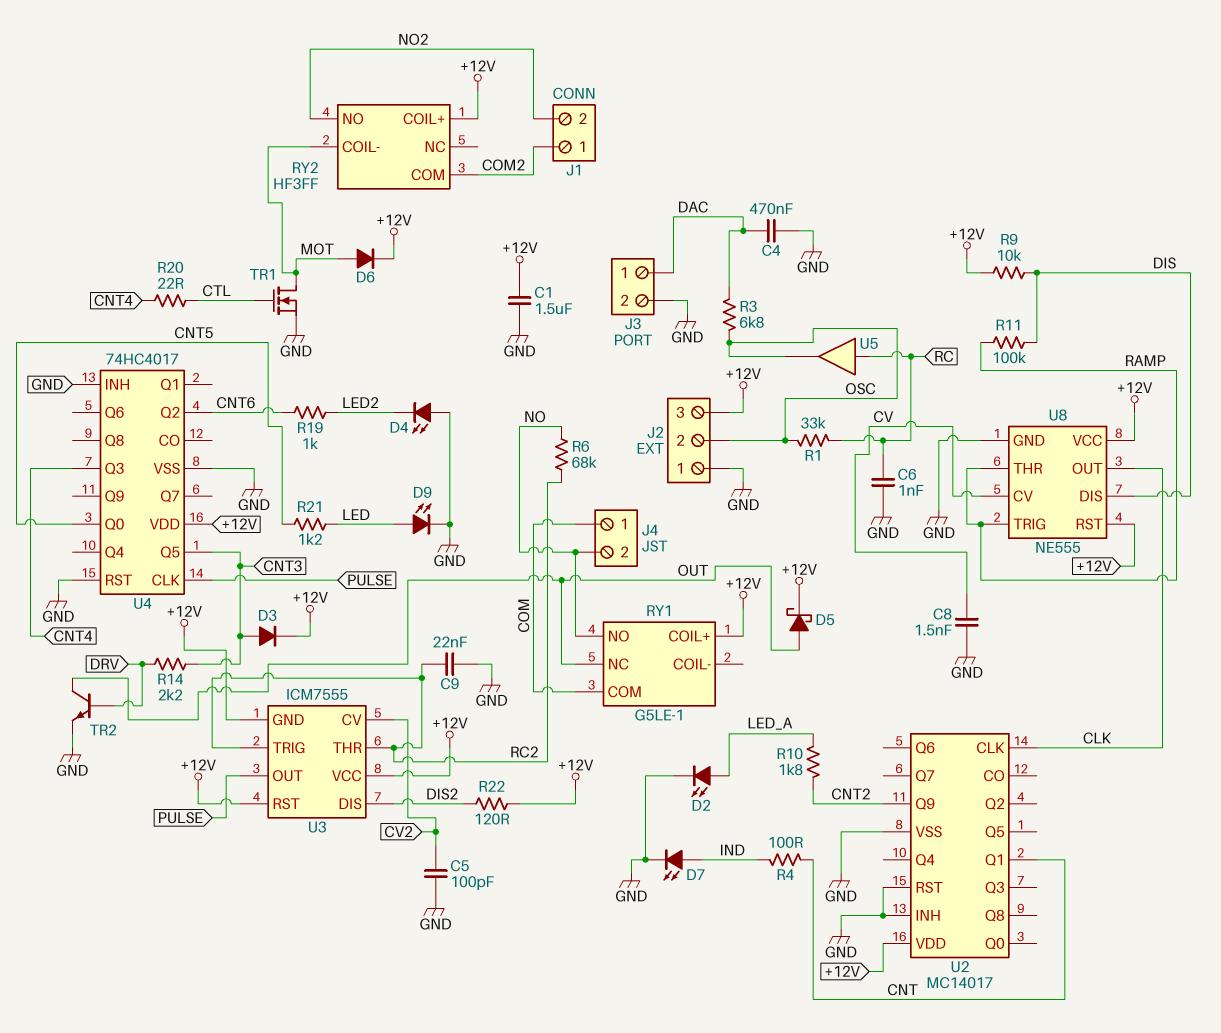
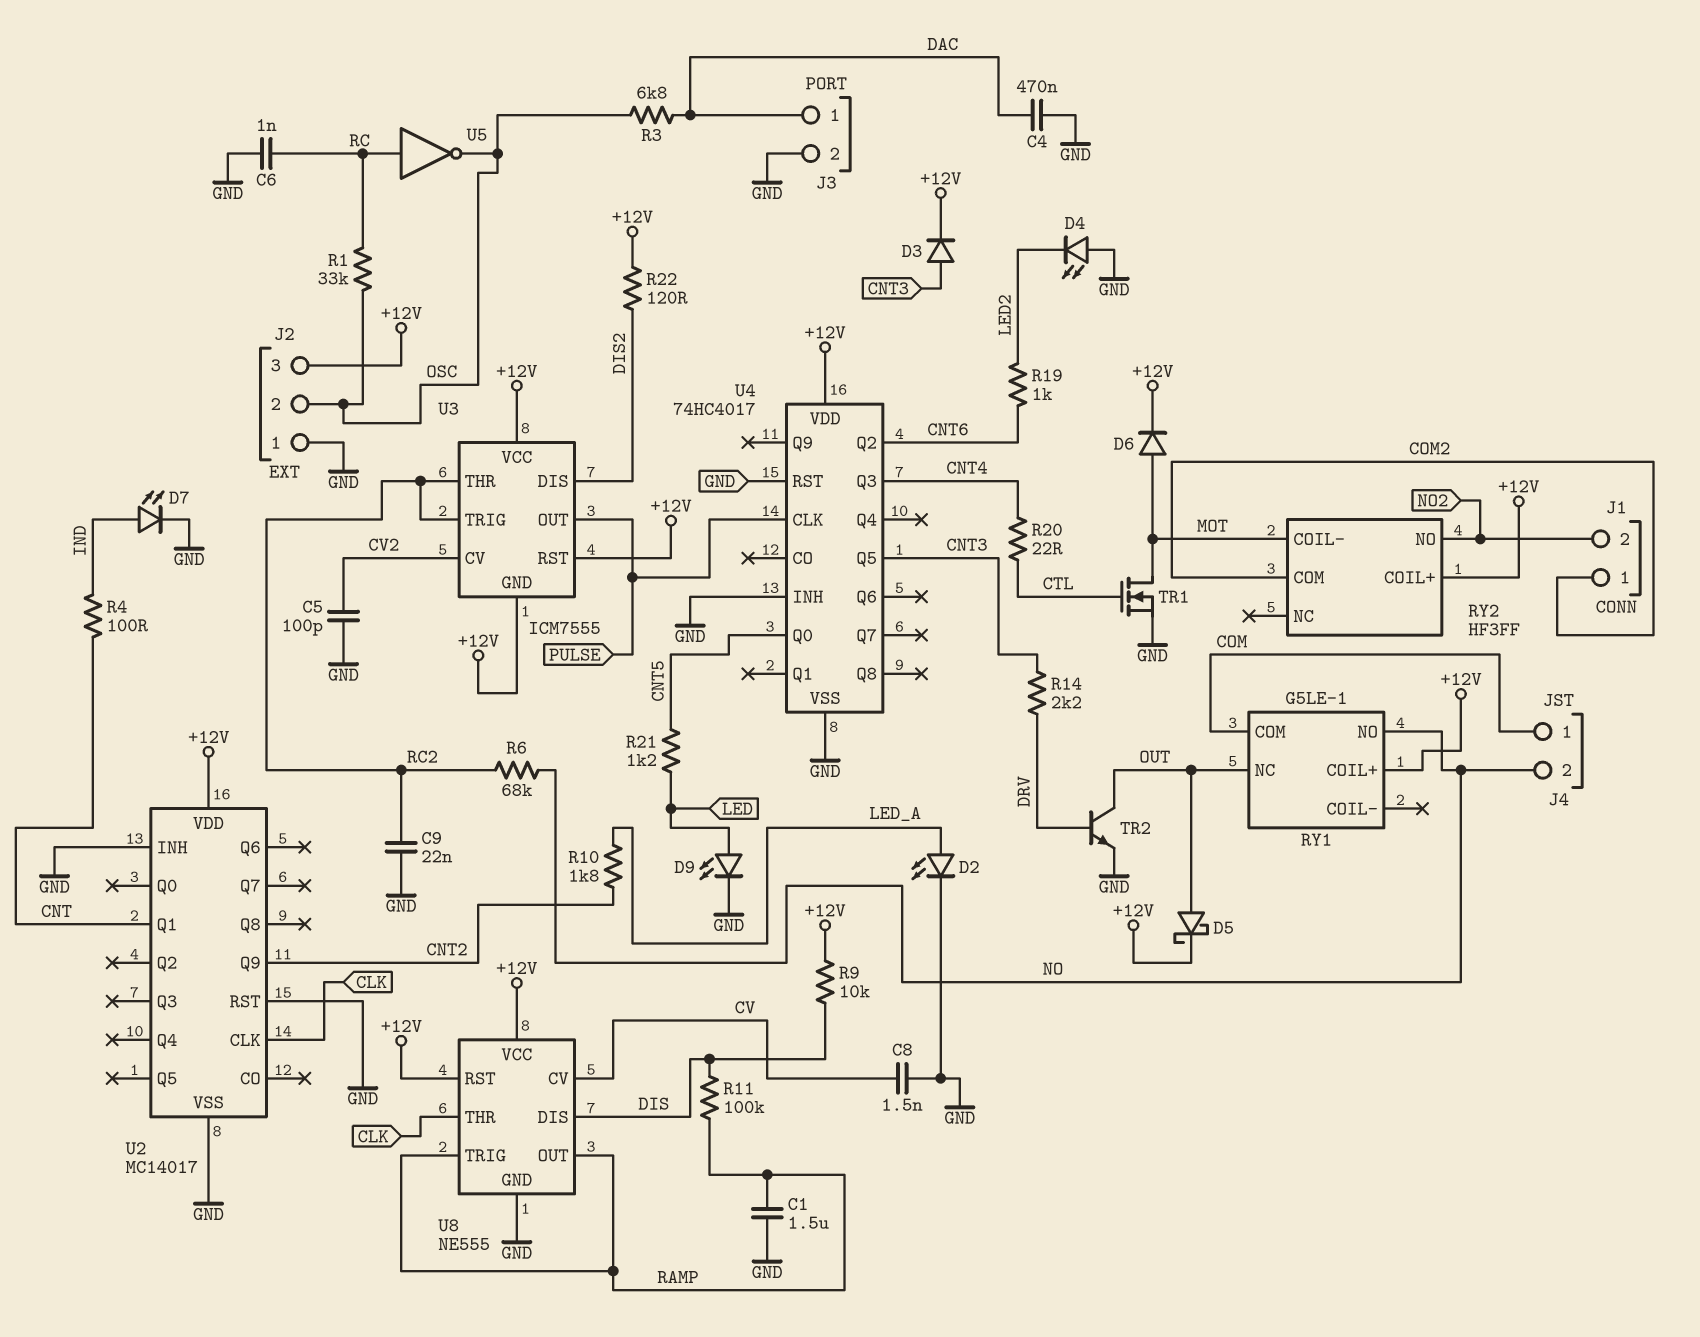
C1: 1.5uF (+12V, GND) -> 1.5uF (GND, RAMP)
U5: buffer (in RC, out OSC) -> NOT (in RC, out OSC)
U8 pin OUT: CLK -> RAMP
U8 pin THR: RAMP -> CLK

